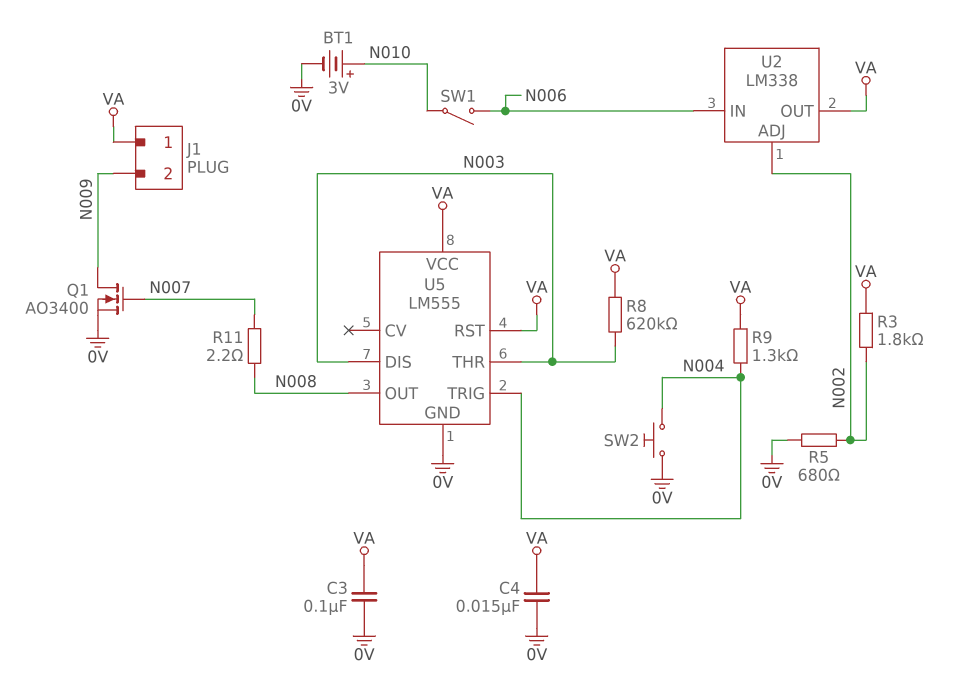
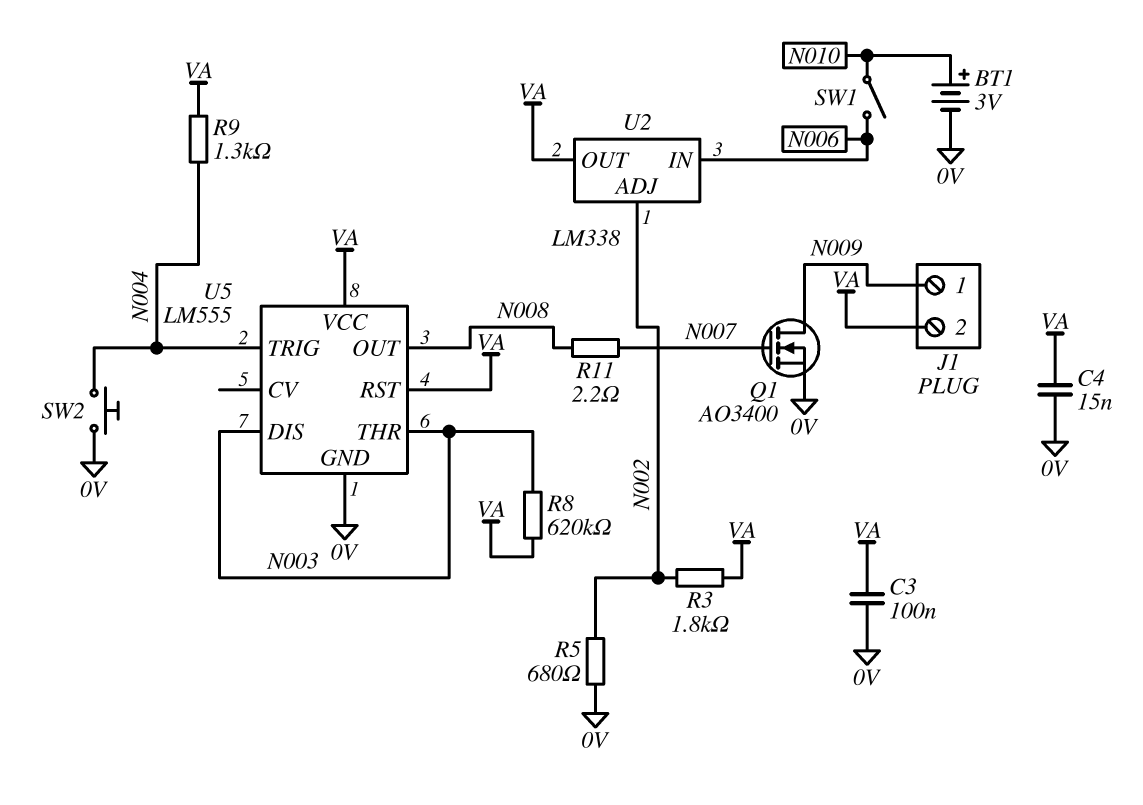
J1 pin 1: VA -> N009
J1 pin 2: N009 -> VA

